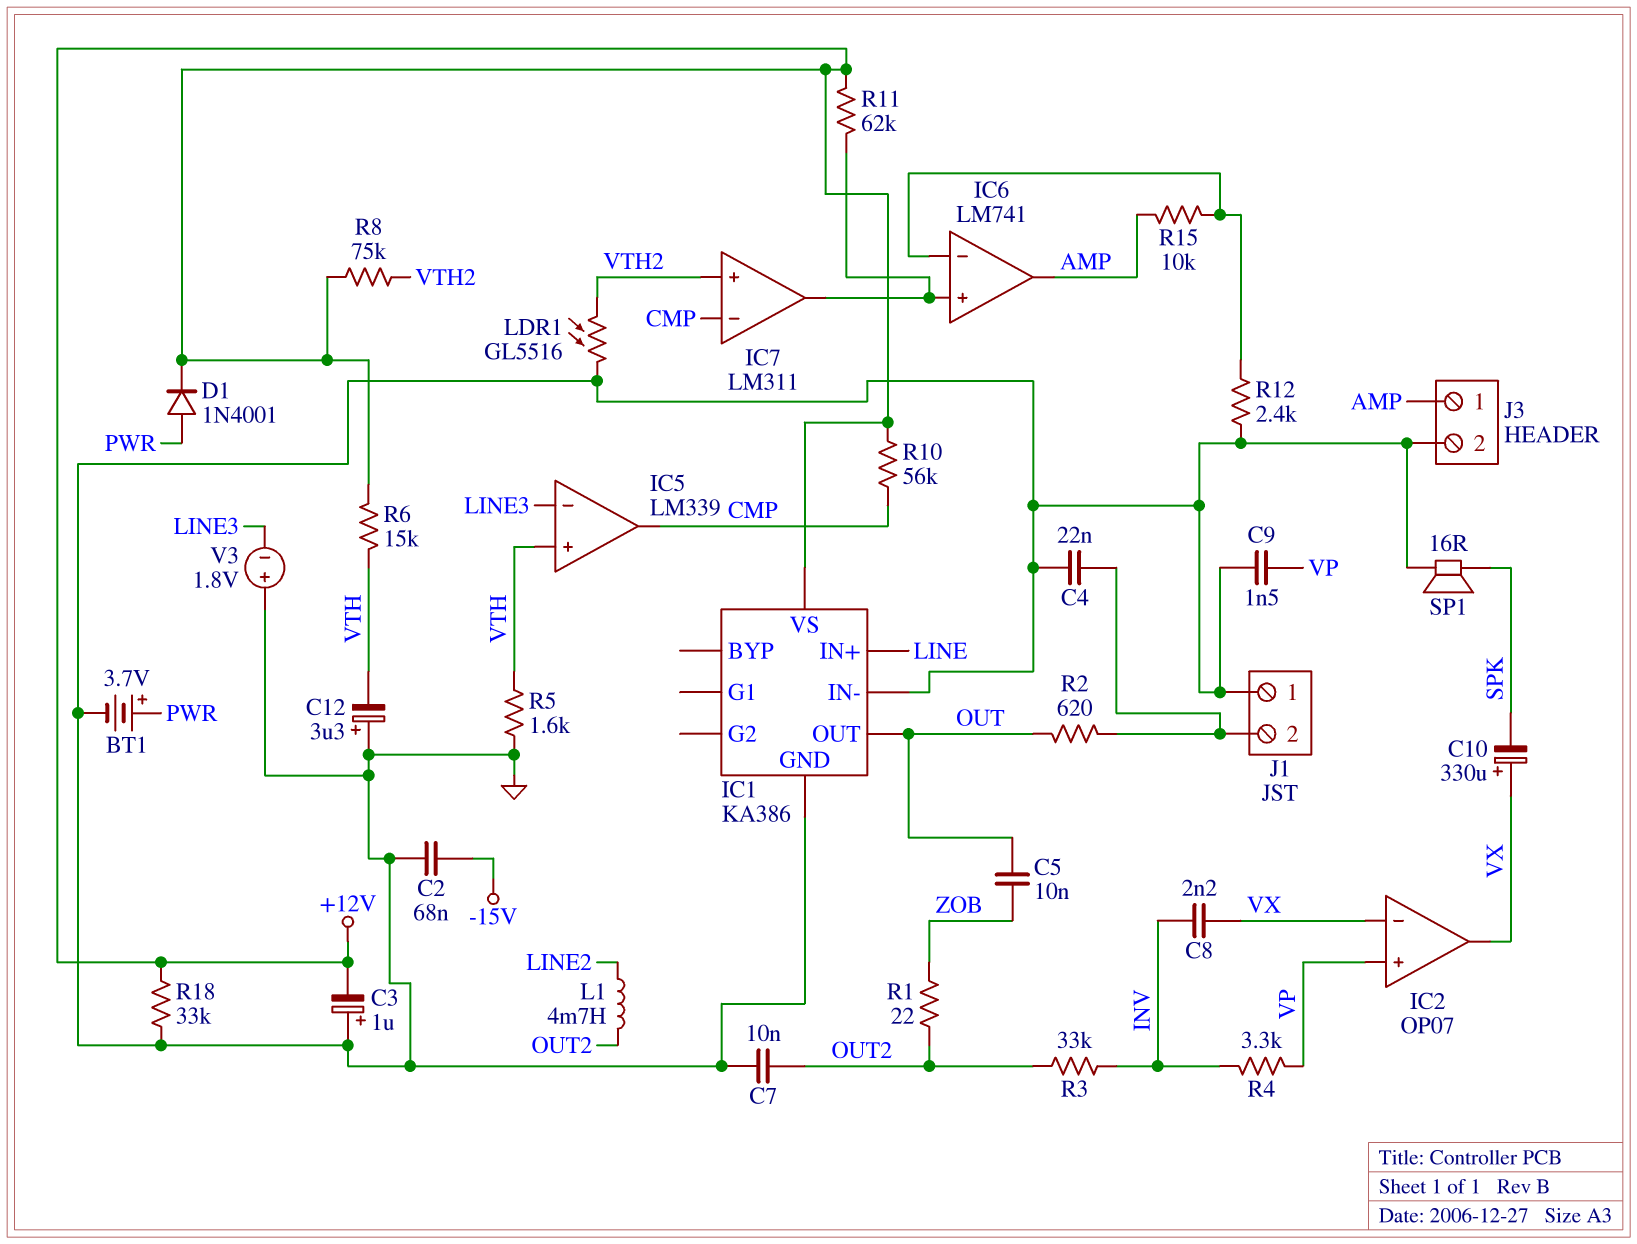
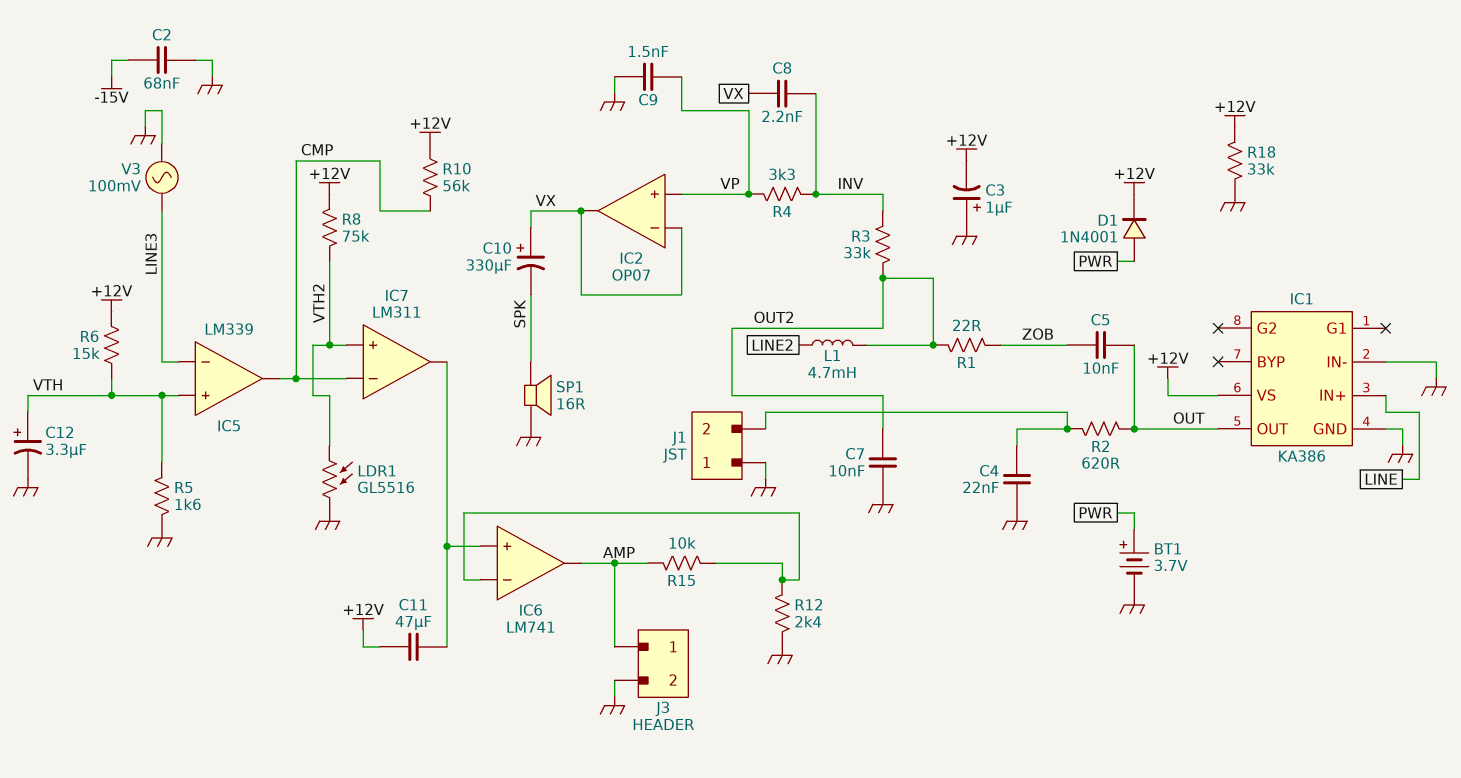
C11: none -> 47uF (+12V, IC6/in+)
C12: 3.3uF (plus GND, minus VTH) -> 3.3uF (plus VTH, minus GND)
R11: 62k (+12V, IC6/in+) -> none
V3: 1.8V (plus GND, minus LINE3) -> AC 100mV (GND, LINE3)

